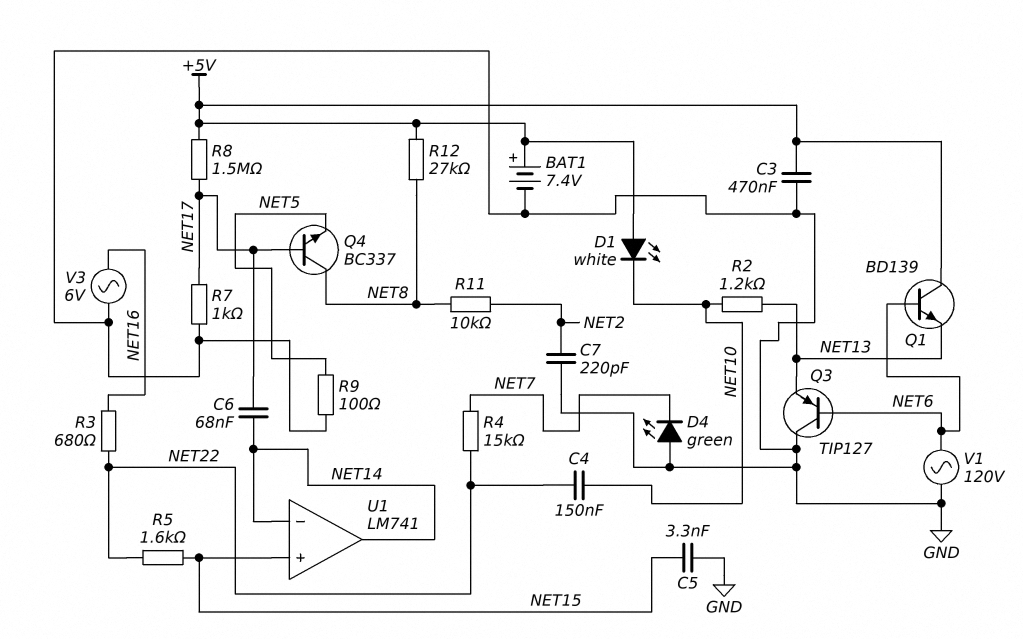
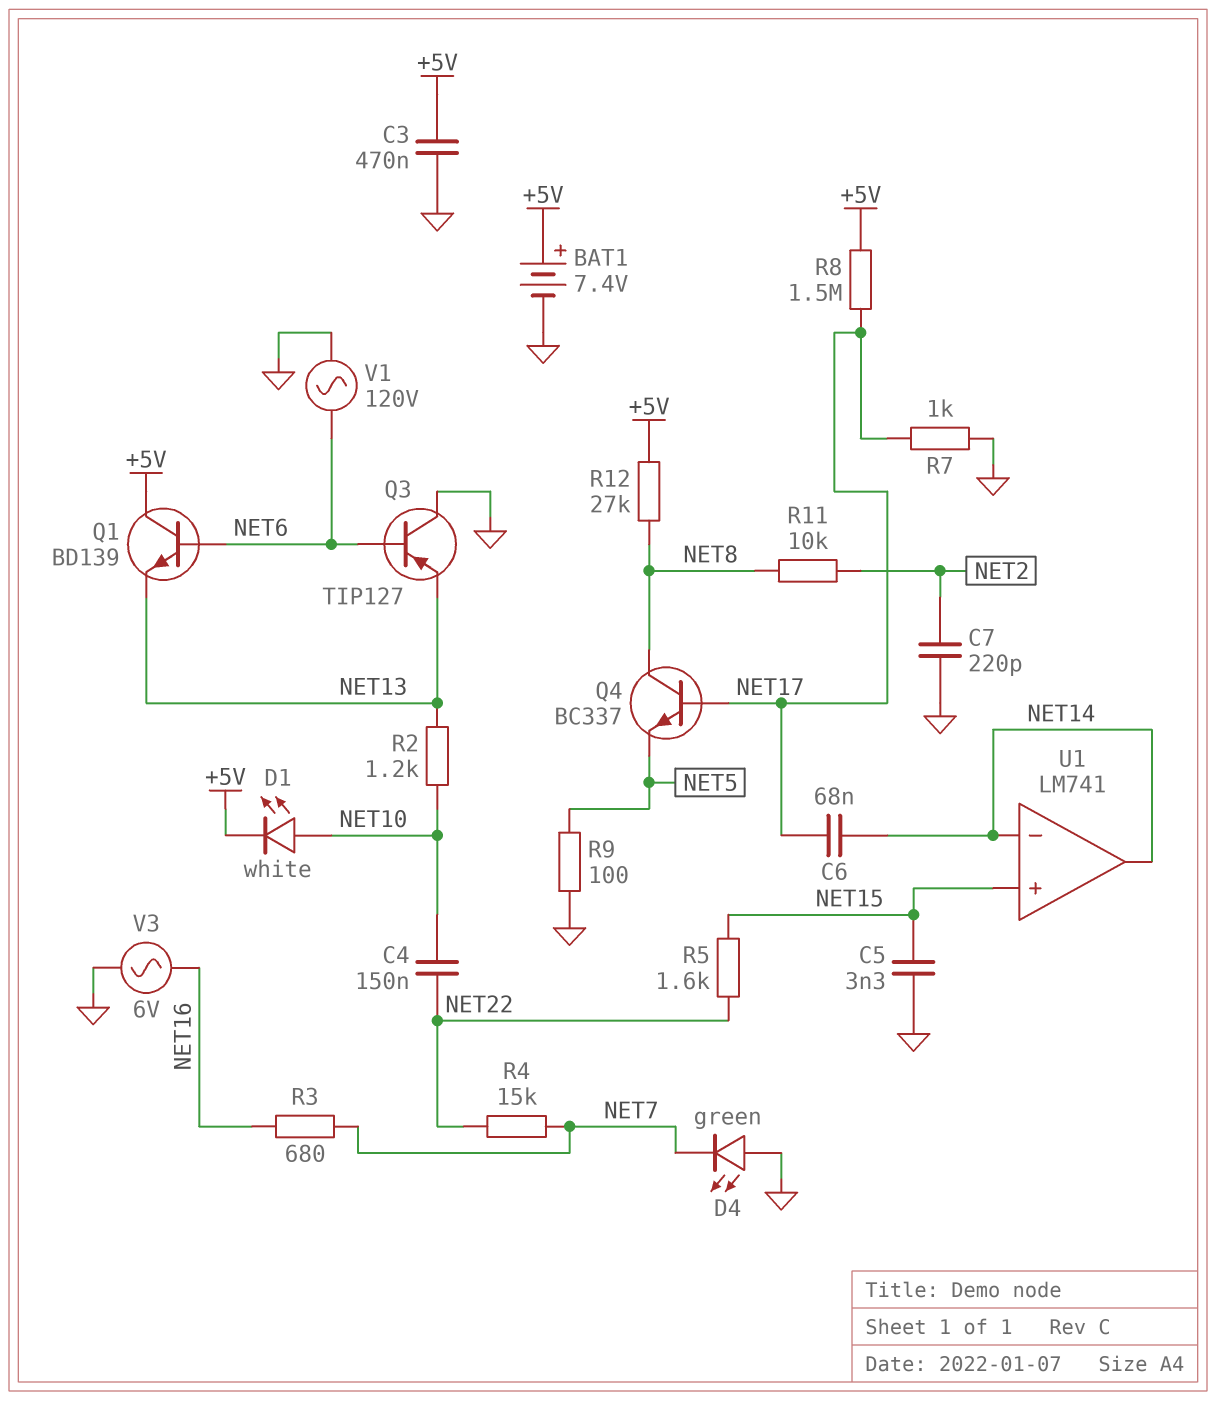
D1: LED white (A +5V, K NET10) -> LED white (A NET10, K +5V)
R3: 680 (NET16, NET22) -> 680 (NET7, NET16)

